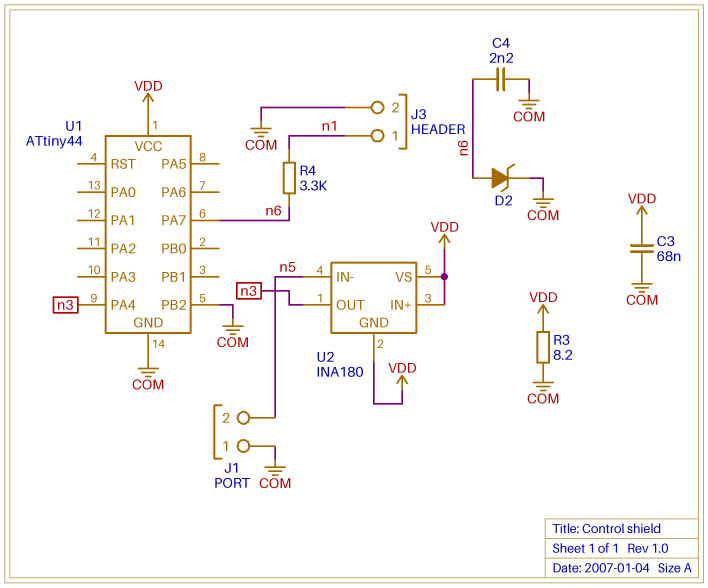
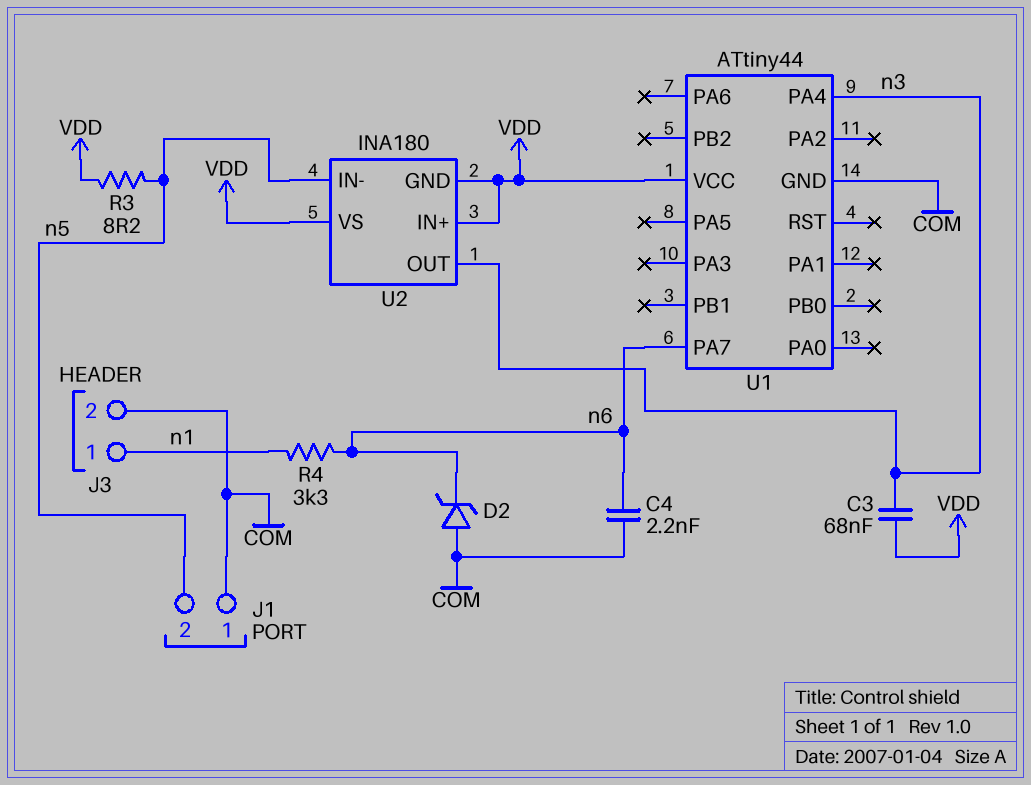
C3: 68nF (COM, VDD) -> 68nF (VDD, n3)
D2: zener (A n6, K COM) -> zener (A COM, K n6)
R3: 8.2 (COM, VDD) -> 8.2 (VDD, n5)
U1 pin PB2: COM -> none

